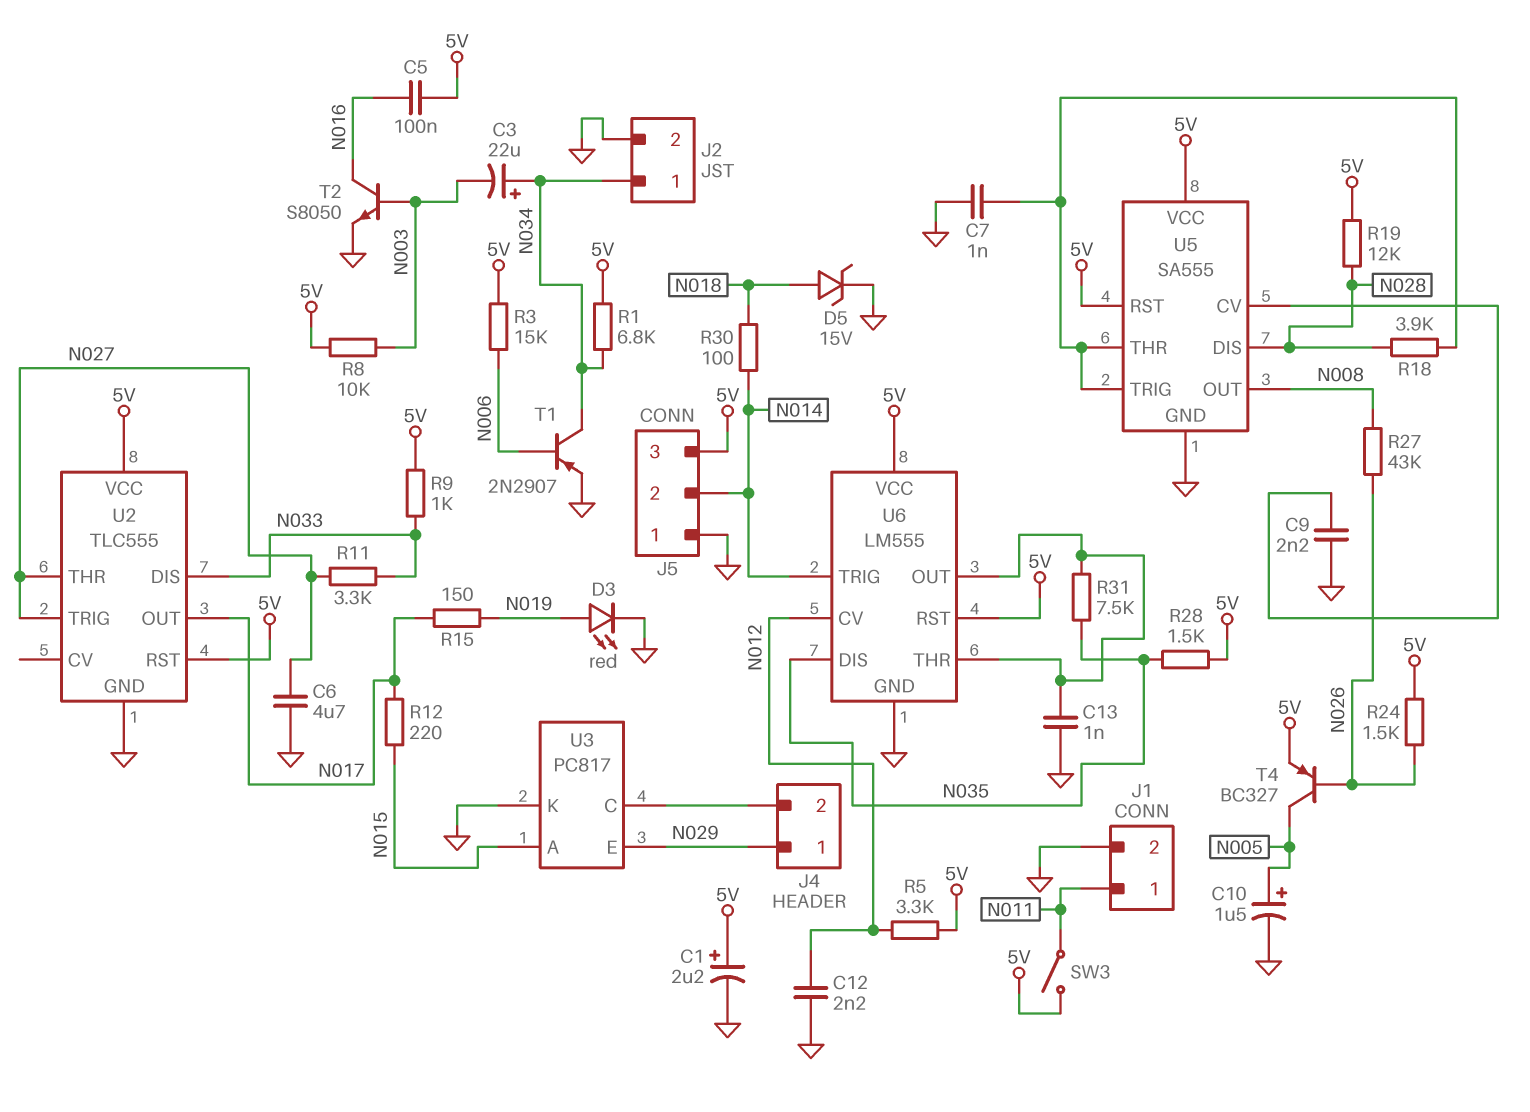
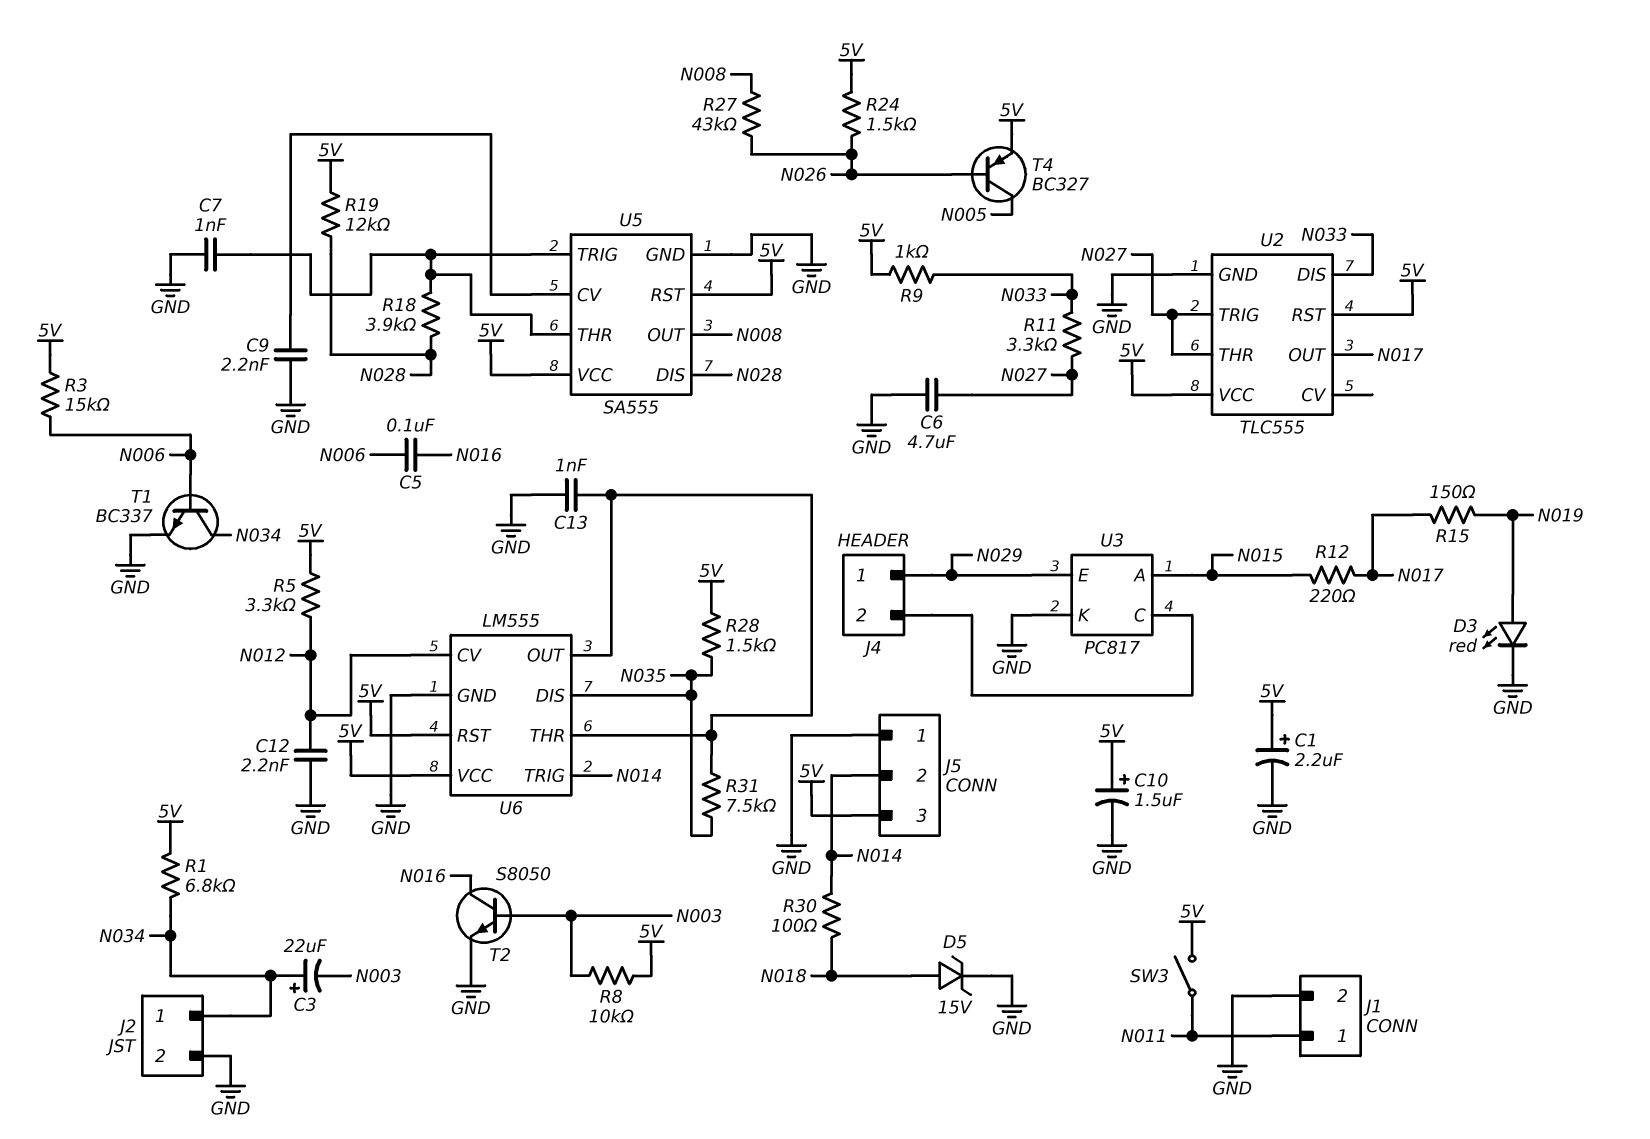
C5: 100nF (5V, N016) -> 100nF (N006, N016)
C10: 1.5uF (plus N005, minus GND) -> 1.5uF (plus 5V, minus GND)
T1: PNP 2N2907 (B N006, C N034, E GND) -> NPN BC337 (B N006, C N034, E GND)

